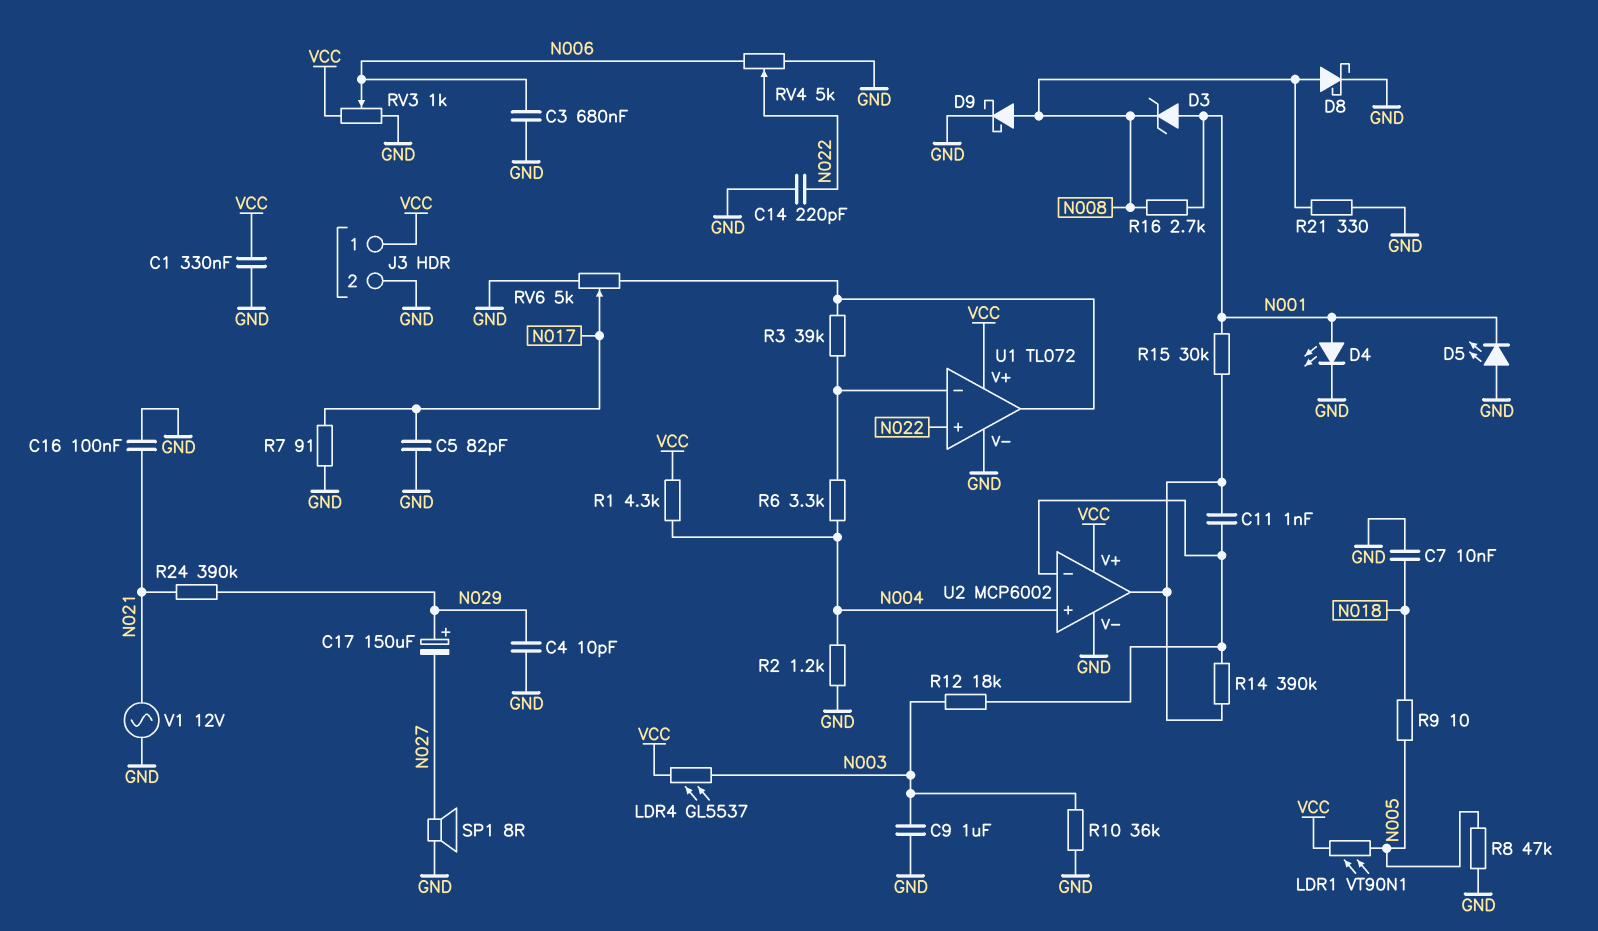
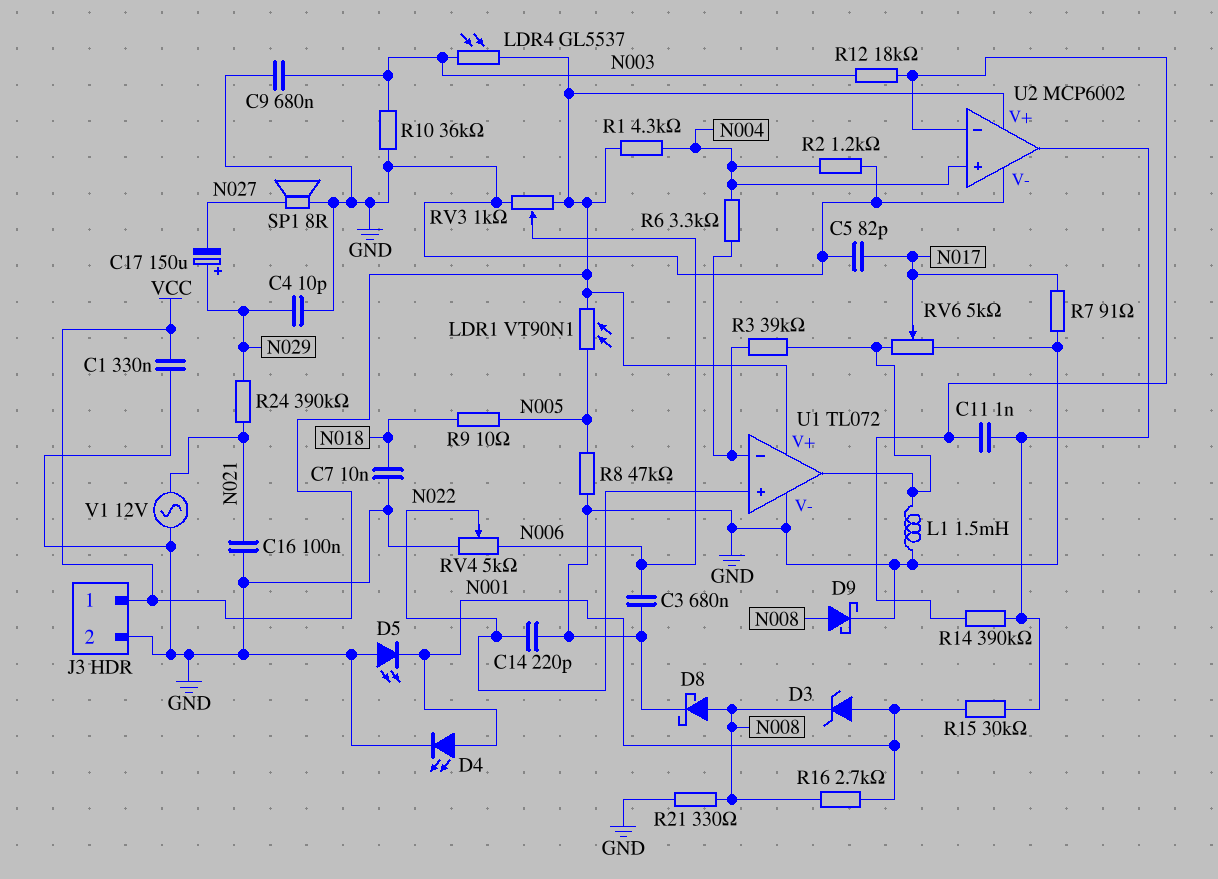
C9: 1uF (GND, N003) -> 680nF (GND, N003)
L1: none -> 1.5mH (GND, U1/out)

